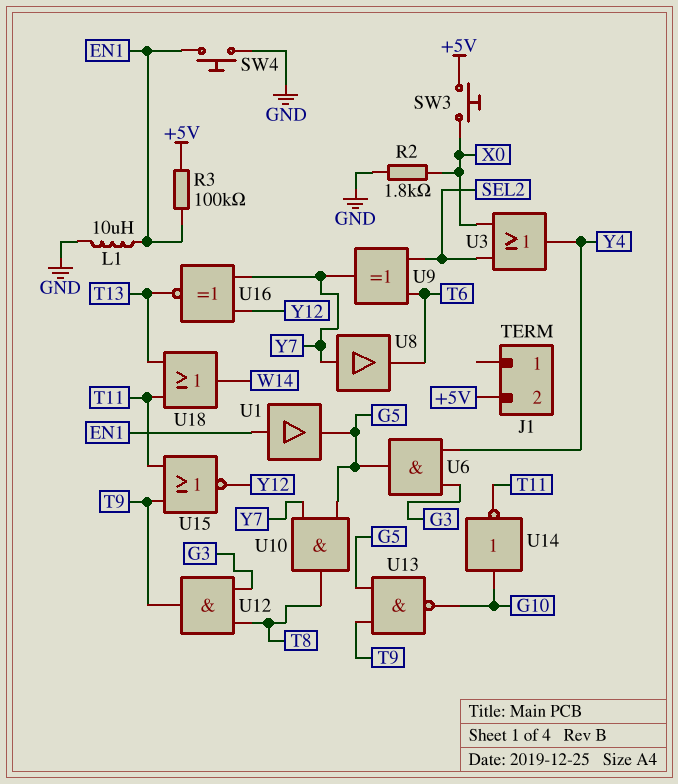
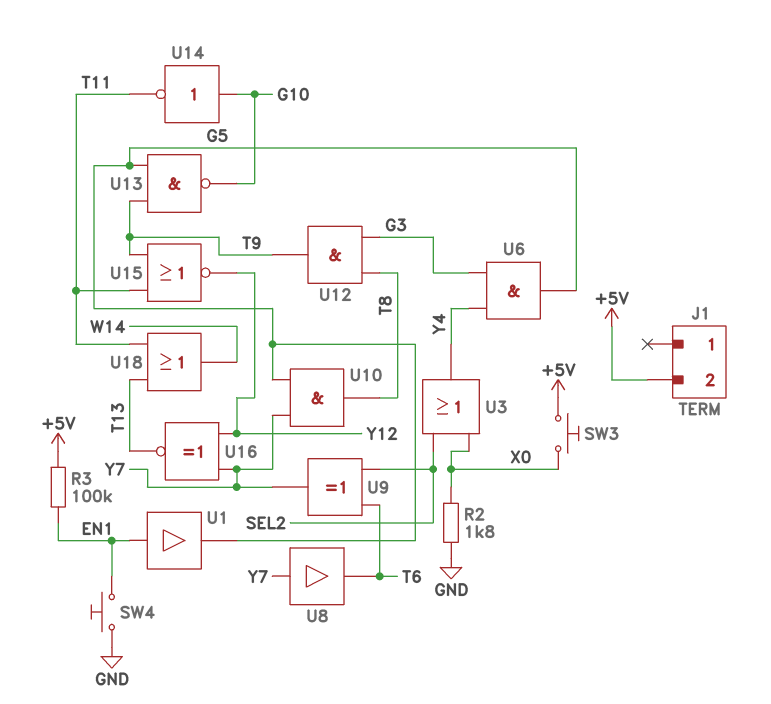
L1: 10uH (EN1, GND) -> none

